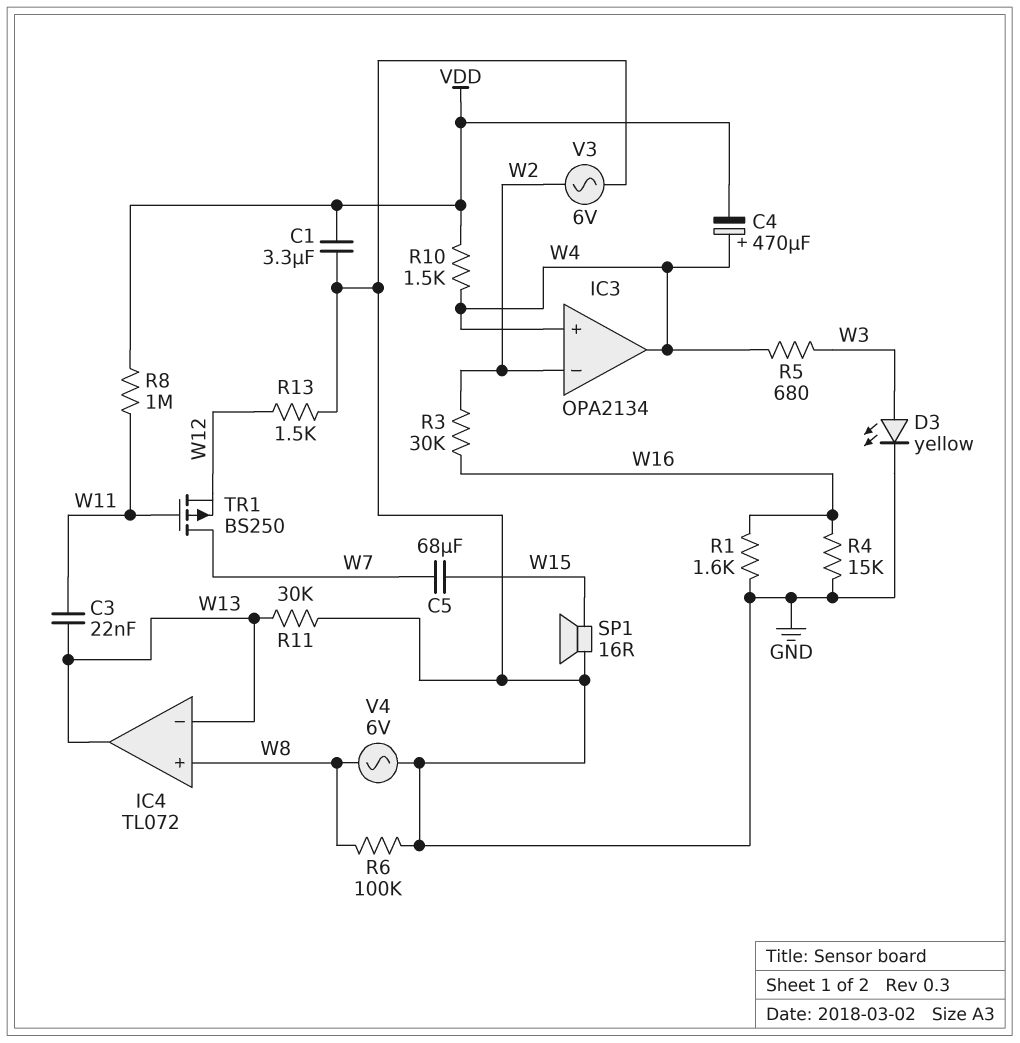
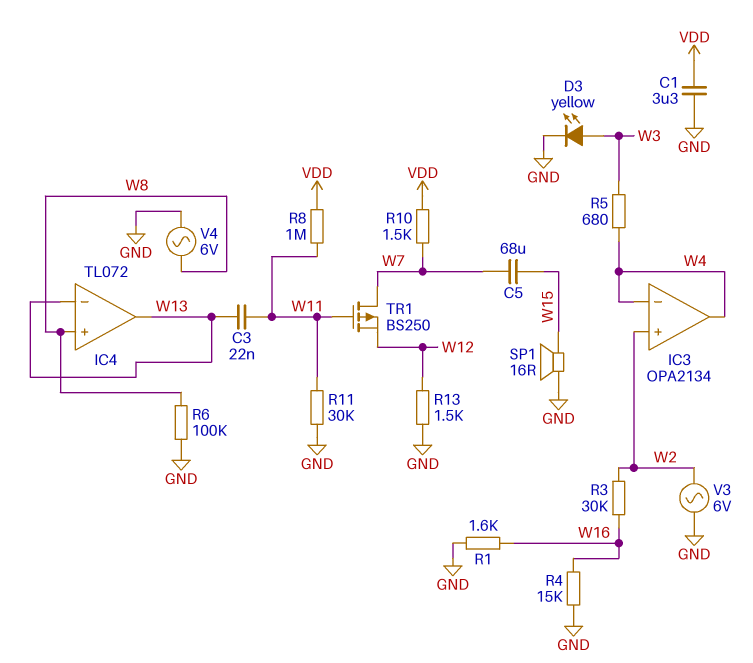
C4: 470uF (plus W4, minus VDD) -> none
IC3 pin in+: W4 -> W2
IC3 pin in-: W2 -> W4
R10: 1.5k (VDD, W4) -> 1.5k (VDD, W7)
R11: 30k (GND, W13) -> 30k (GND, W11)

